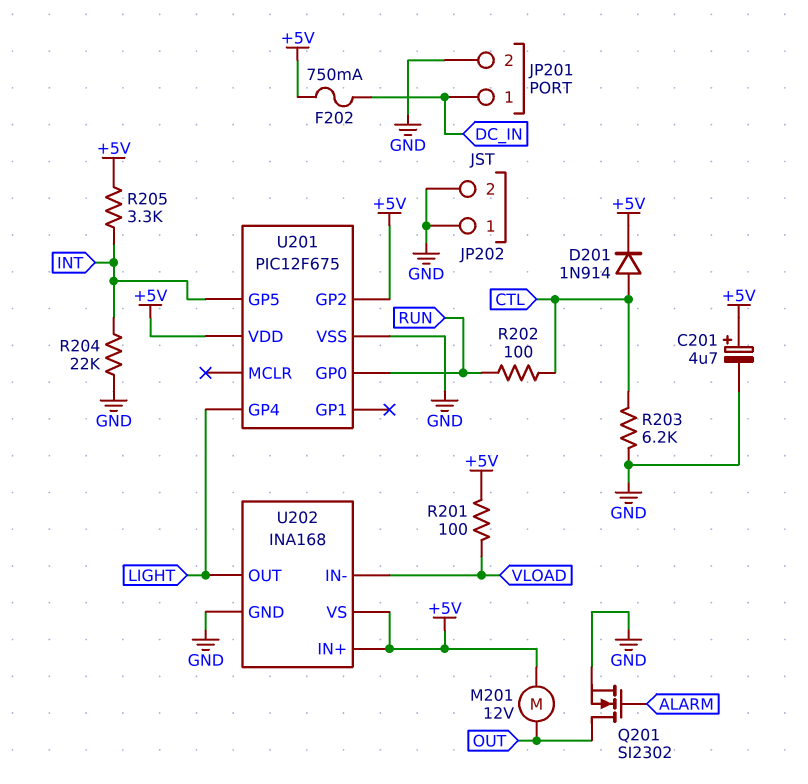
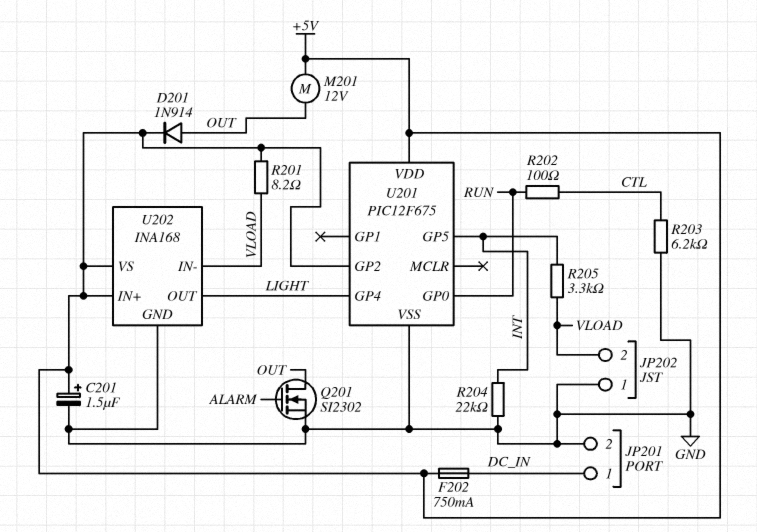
C201: 4.7uF (plus +5V, minus GND) -> 1.5uF (plus +5V, minus GND)
D201: diode 1N914 (A CTL, K +5V) -> diode 1N914 (A OUT, K +5V)
JP202 pin 2: GND -> VLOAD
R201: 100 (+5V, VLOAD) -> 8.2 (+5V, VLOAD)
R205: 3.3k (+5V, INT) -> 3.3k (INT, VLOAD)

